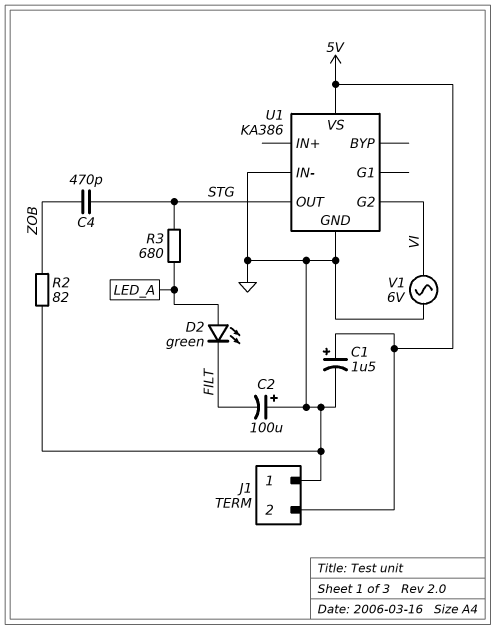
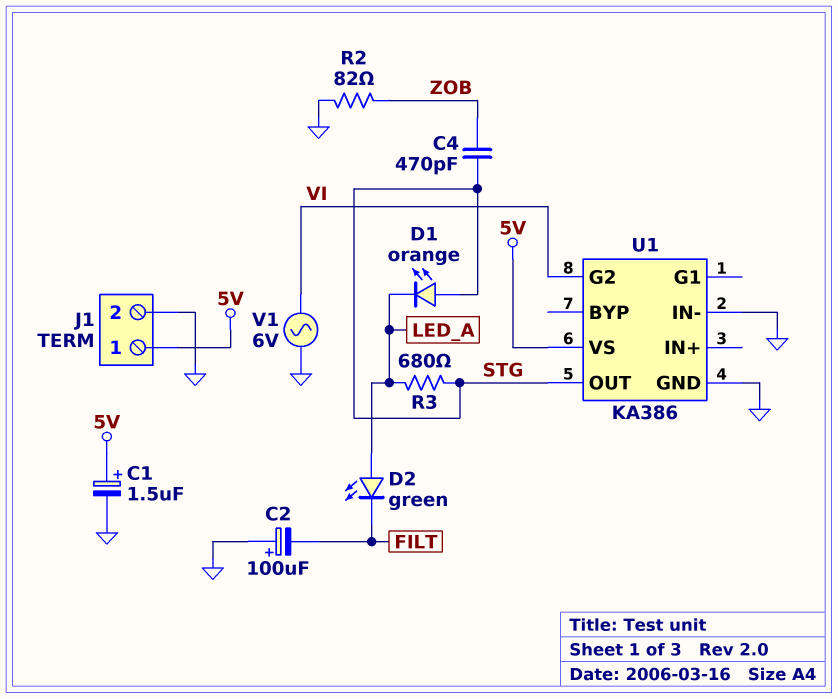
D1: none -> LED orange (A STG, K LED_A)
J1 pin 1: GND -> 5V
J1 pin 2: 5V -> GND

